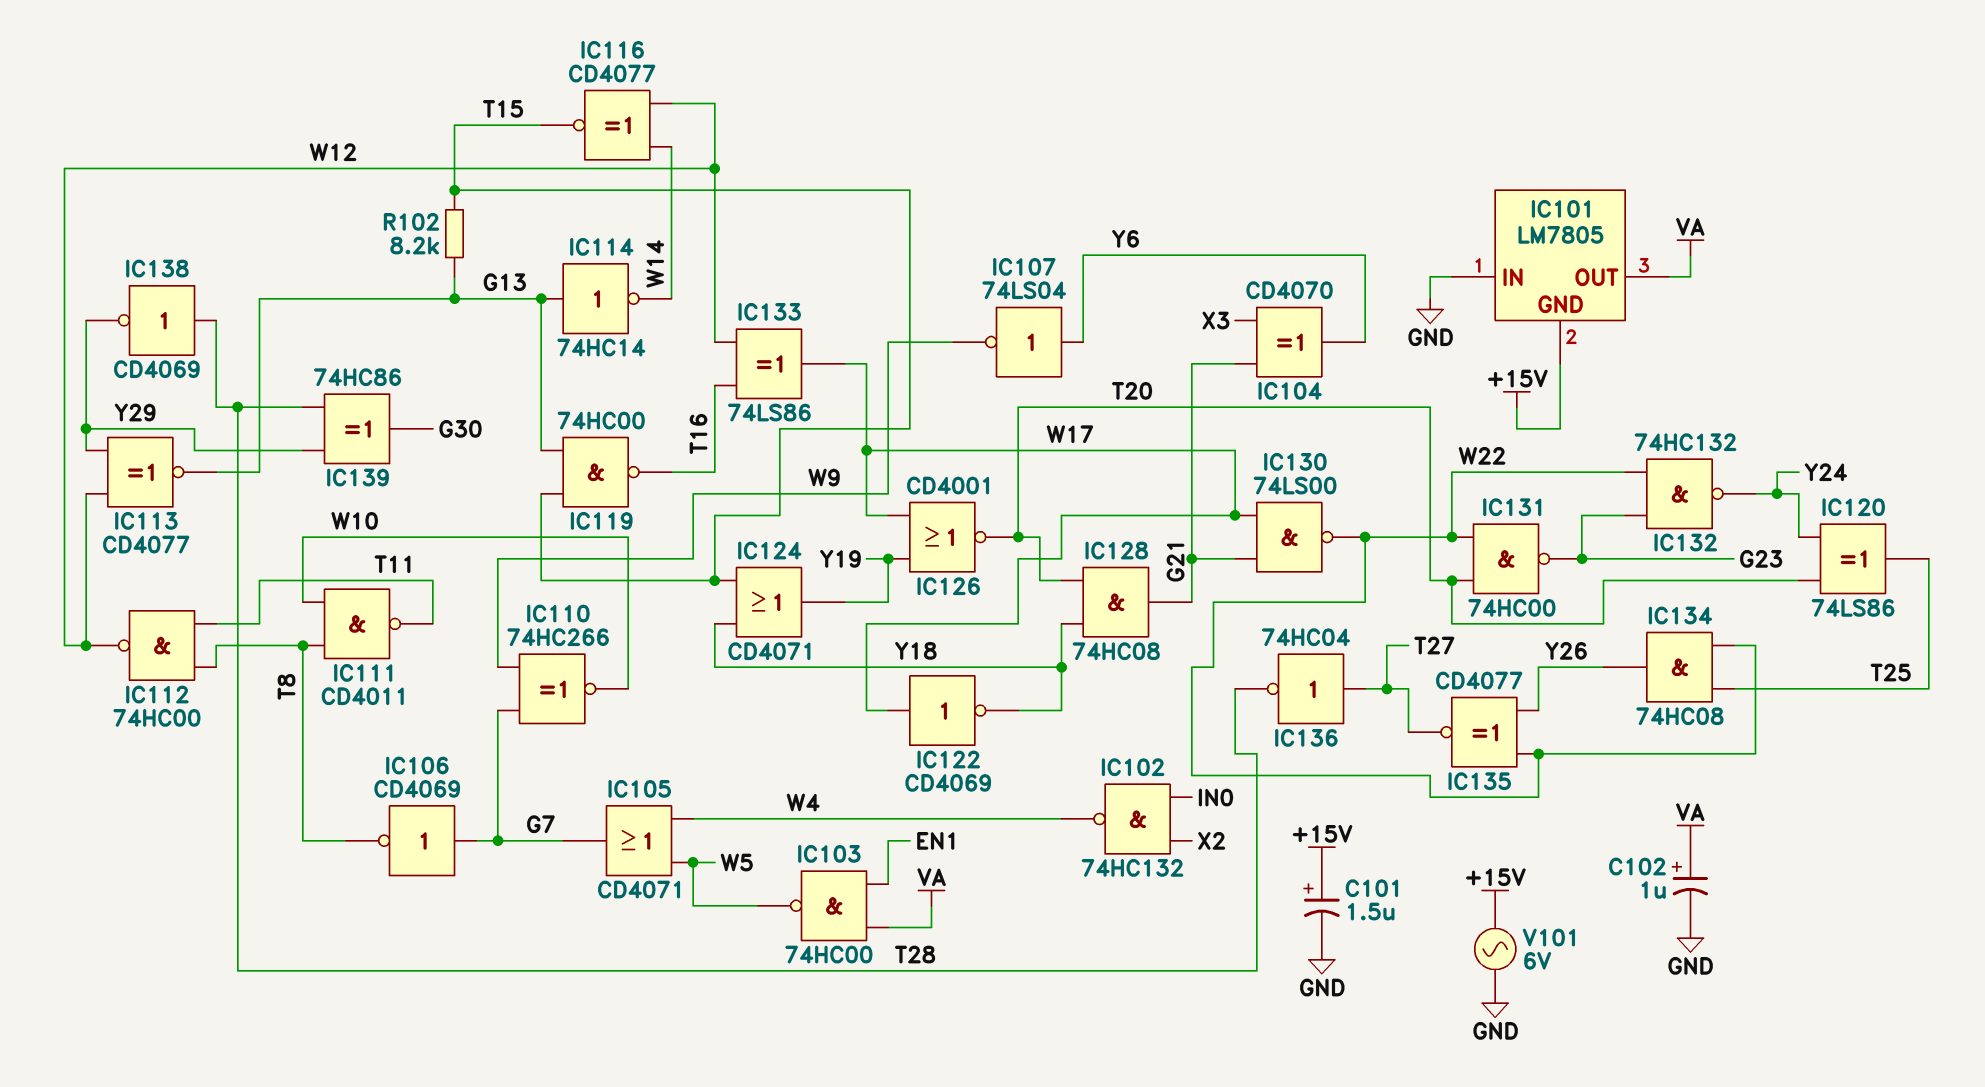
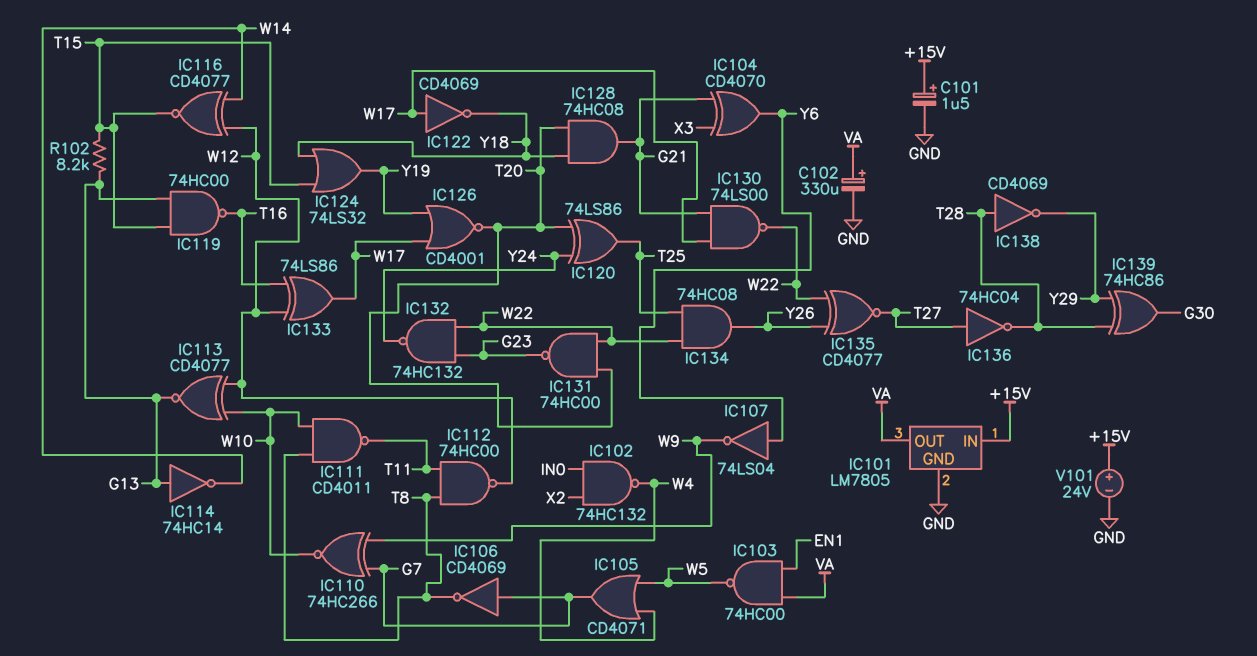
C102: 1uF (plus VA, minus GND) -> 330uF (plus VA, minus GND)
IC101 pin GND: +15V -> GND
IC101 pin IN: GND -> +15V
IC113: XNOR CD4077 (in W12, in Y29, out G13) -> XNOR CD4077 (in W10, in W12, out G13)
IC124: OR CD4071 (in T15, in Y18, out Y19) -> OR 74LS32 (in T15, in Y18, out Y19)
V101: AC 6V (+15V, GND) -> 24V (plus +15V, minus GND)

